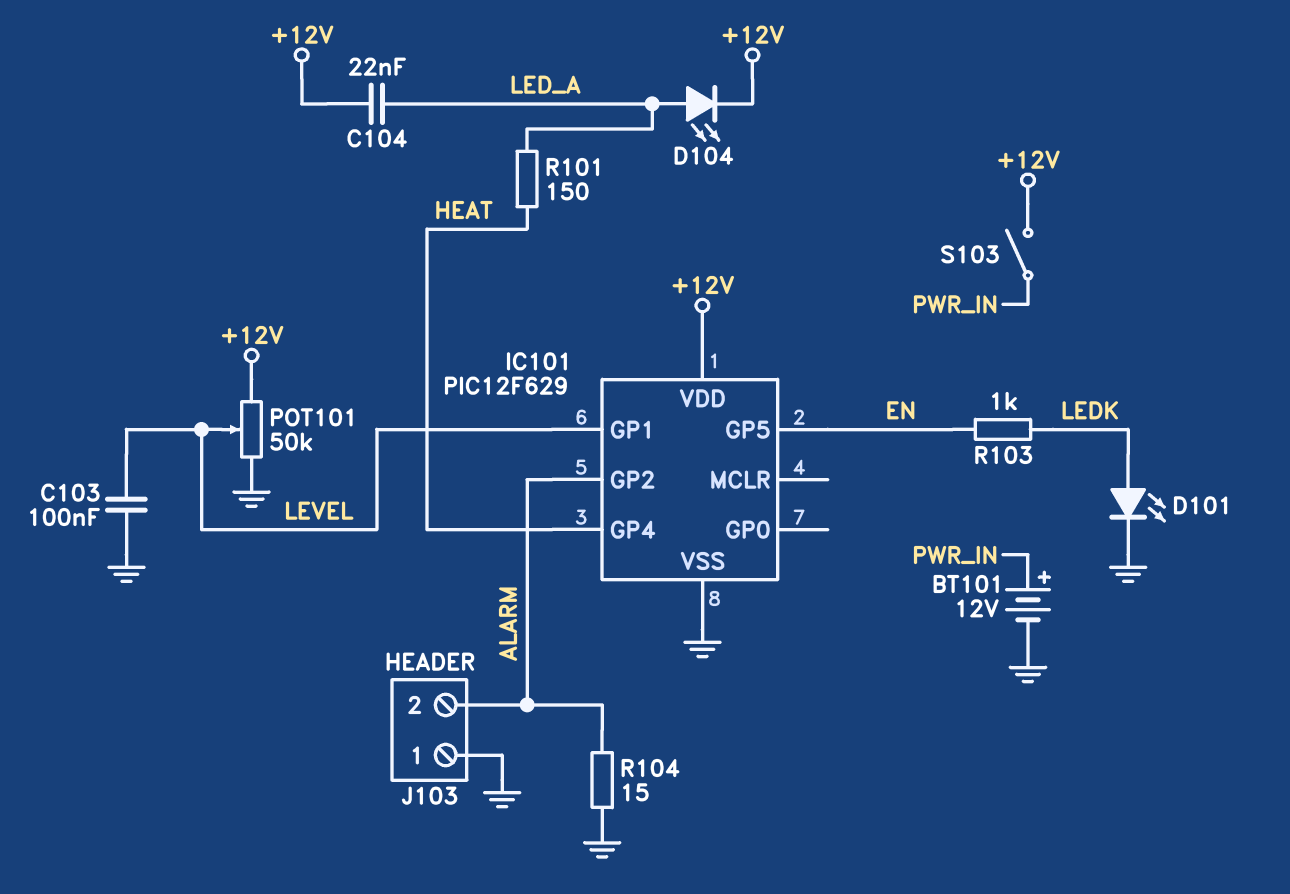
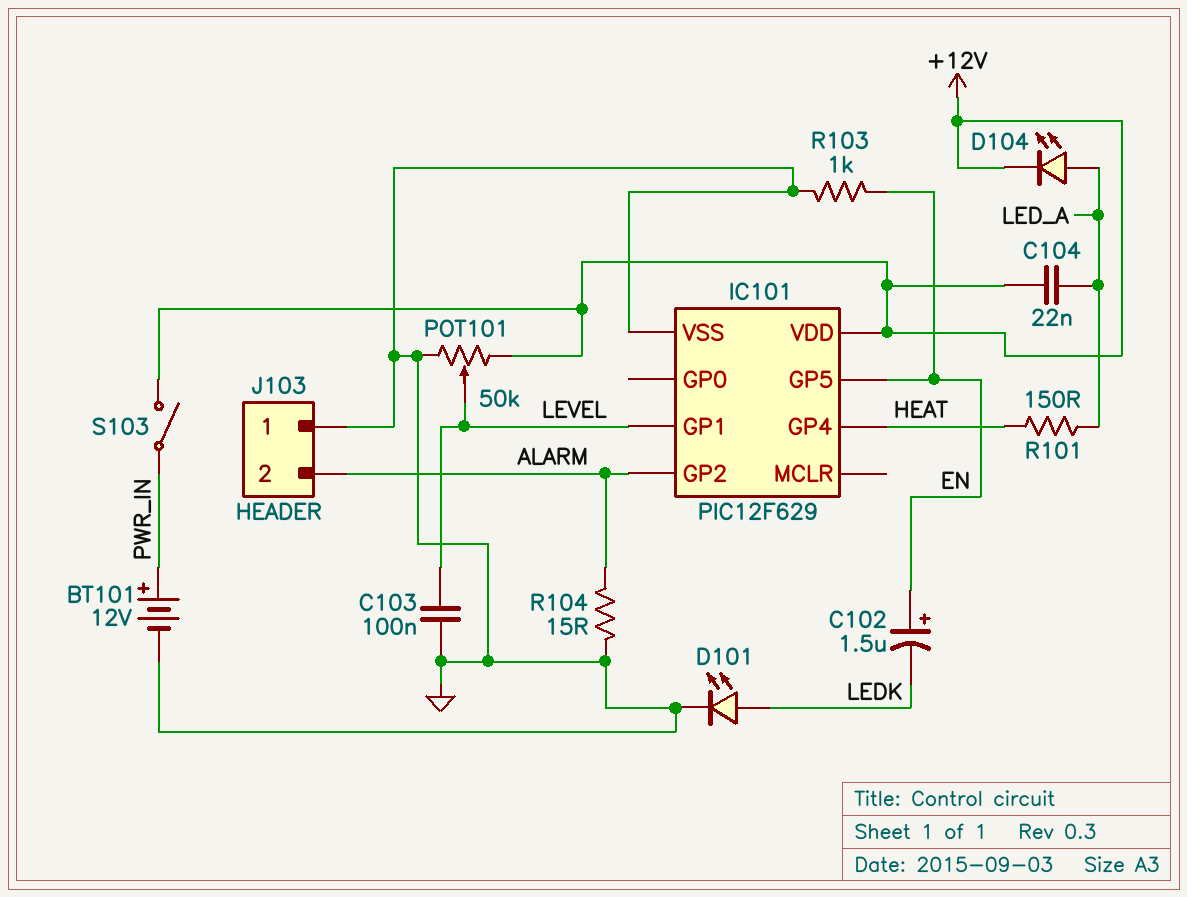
C102: none -> 1.5uF (plus EN, minus LEDK)
R103: 1k (EN, LEDK) -> 1k (EN, GND)

